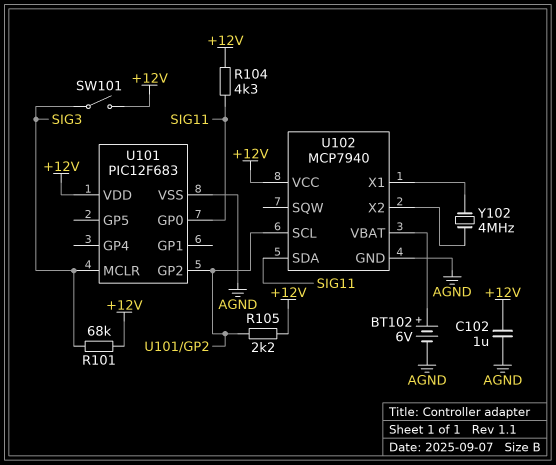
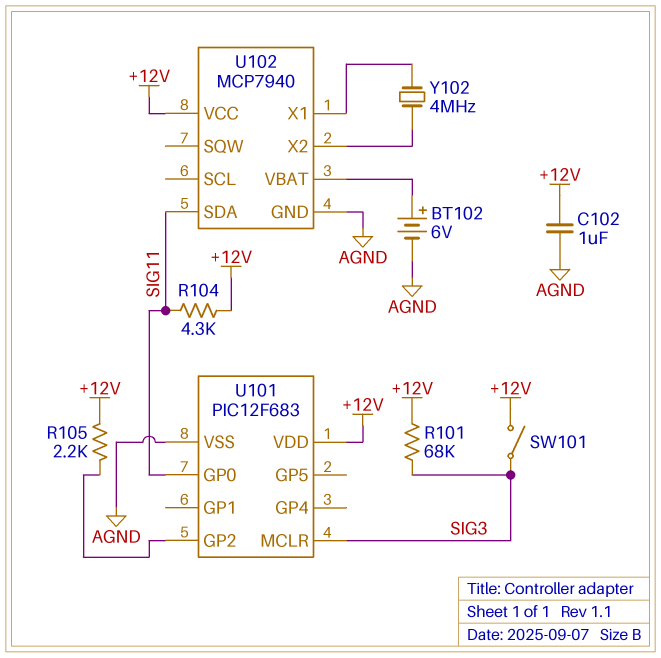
U102 pin SCL: U101/GP2 -> none

